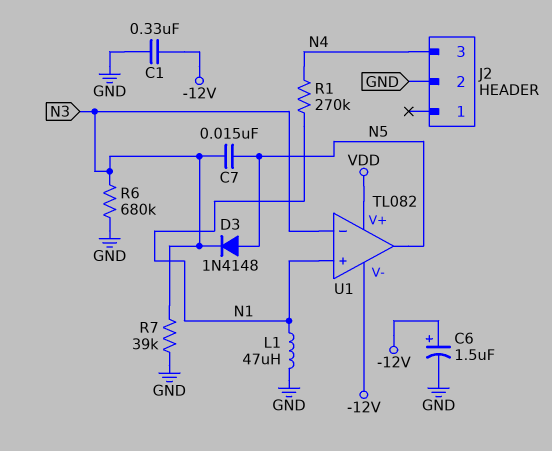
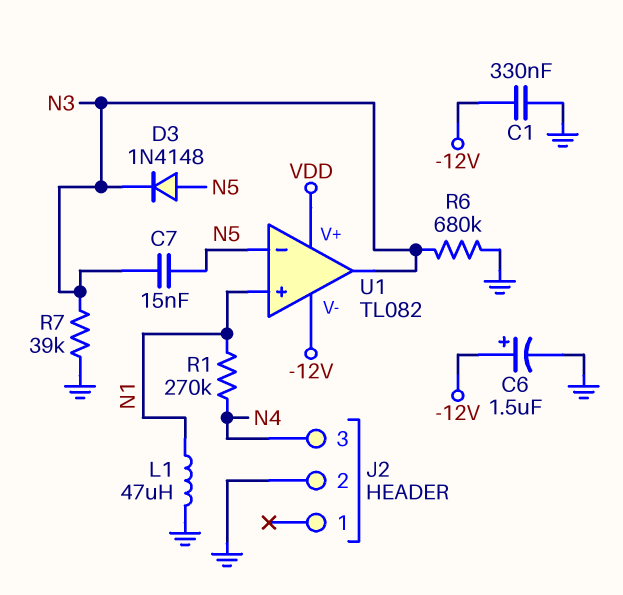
U1 pin in-: N3 -> N5
U1 pin out: N5 -> N3

